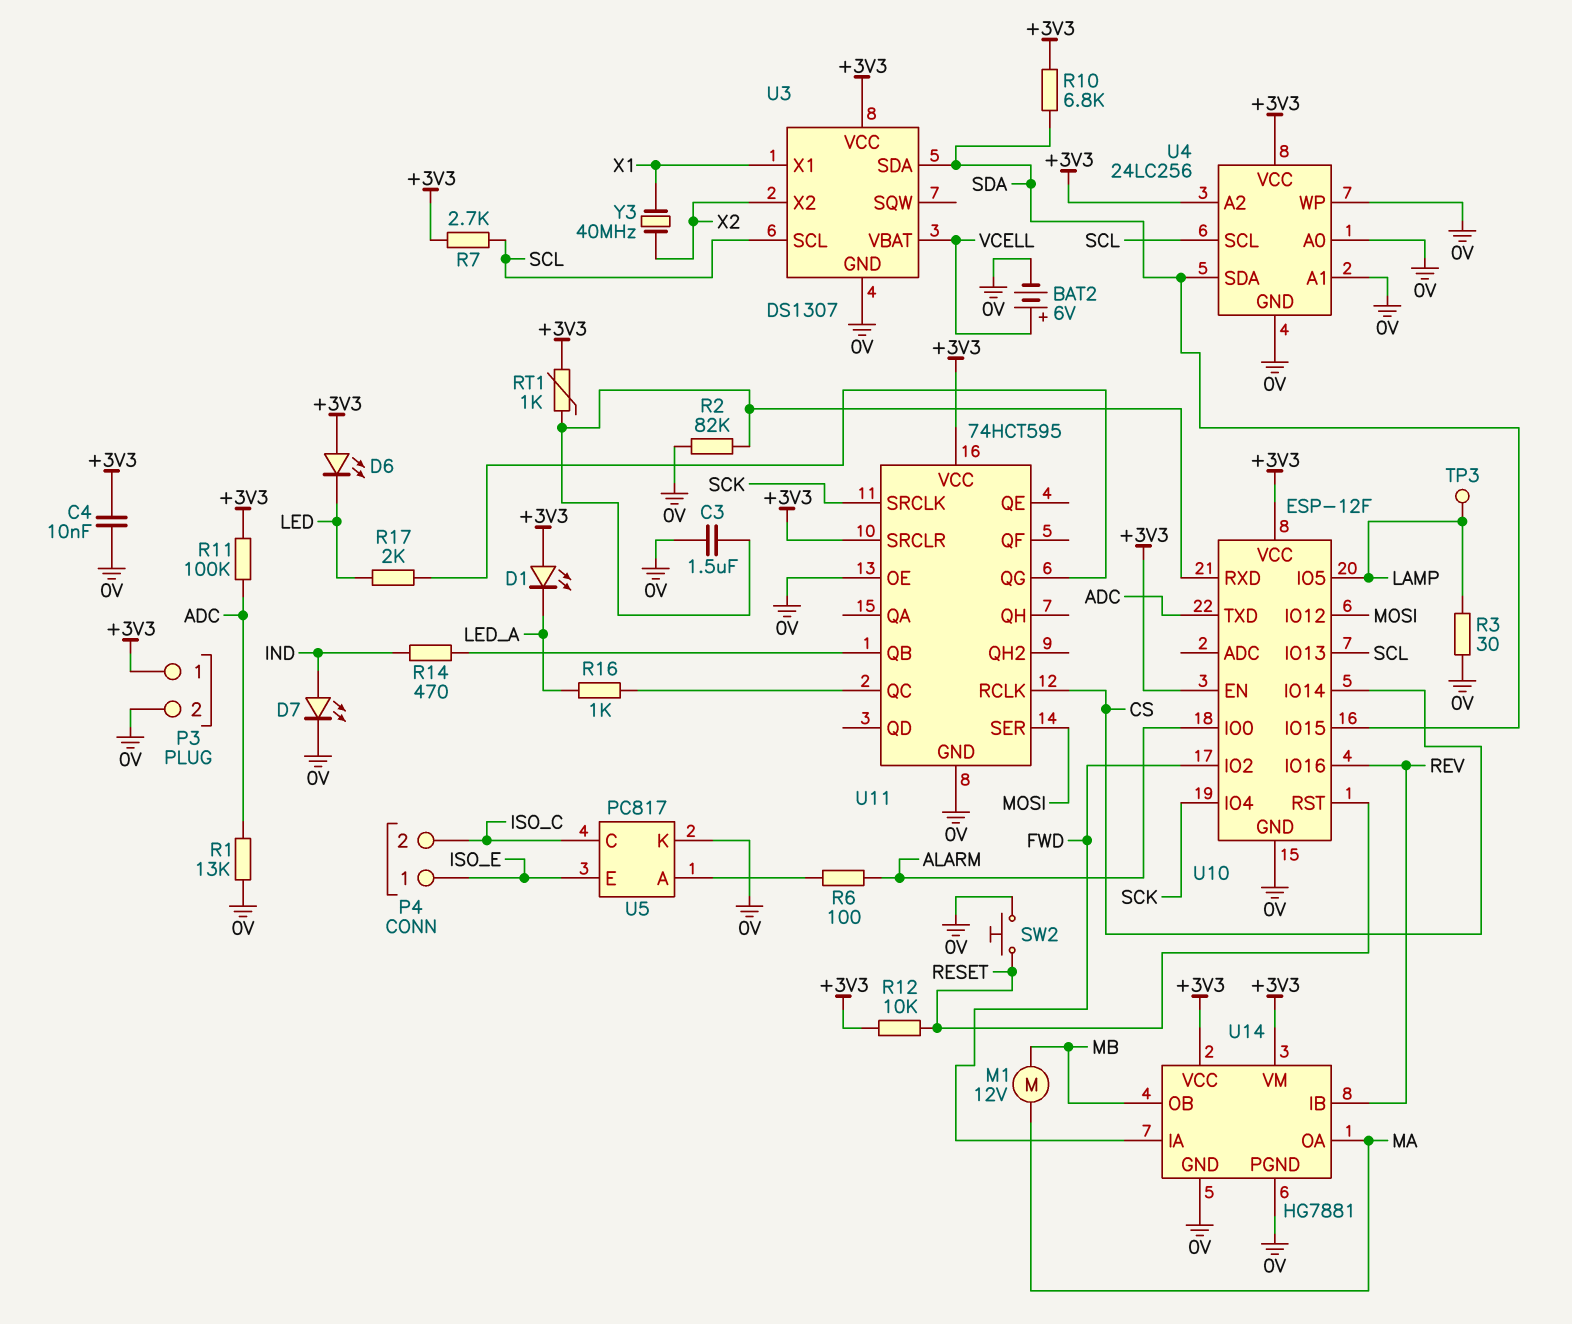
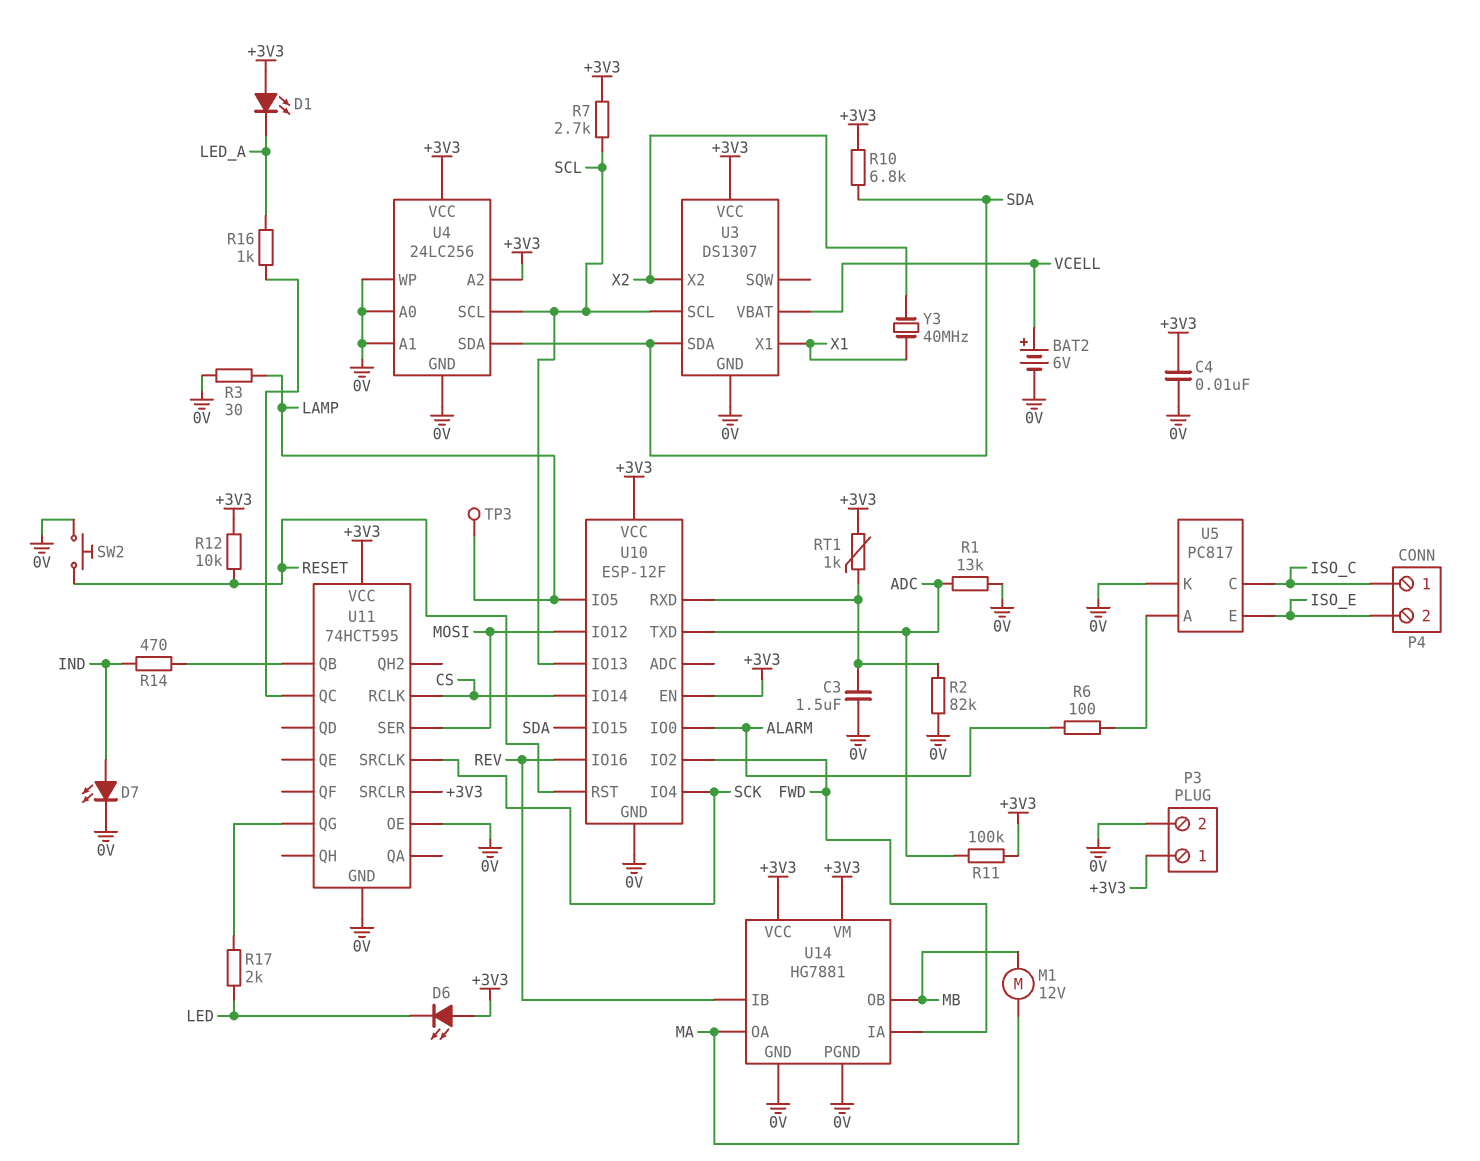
P4 pin 1: ISO_E -> ISO_C
P4 pin 2: ISO_C -> ISO_E

